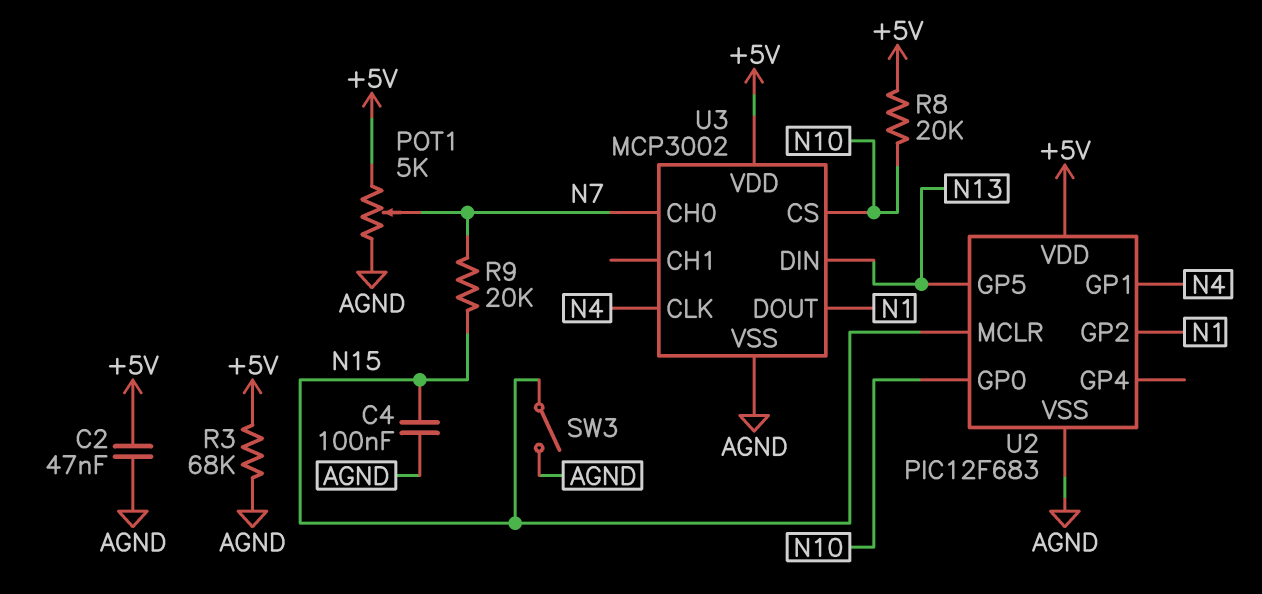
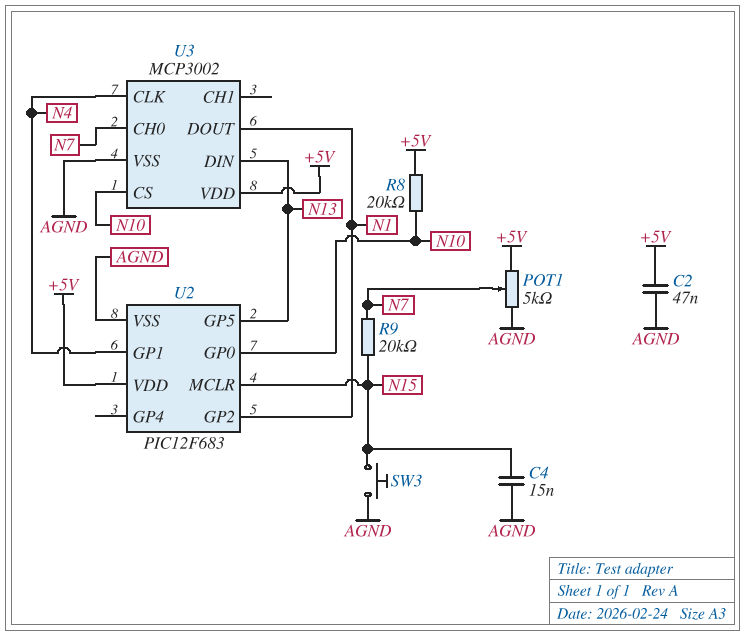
C4: 100nF (AGND, N15) -> 15nF (AGND, N15)
R3: 68k (+5V, AGND) -> none
SW3: switch (AGND, N15) -> button (AGND, N15)

